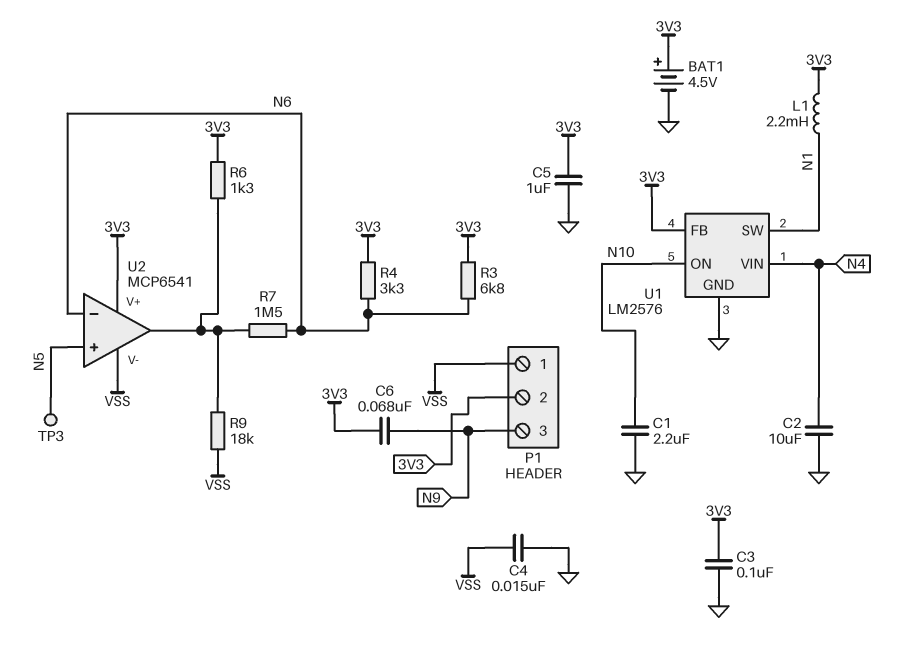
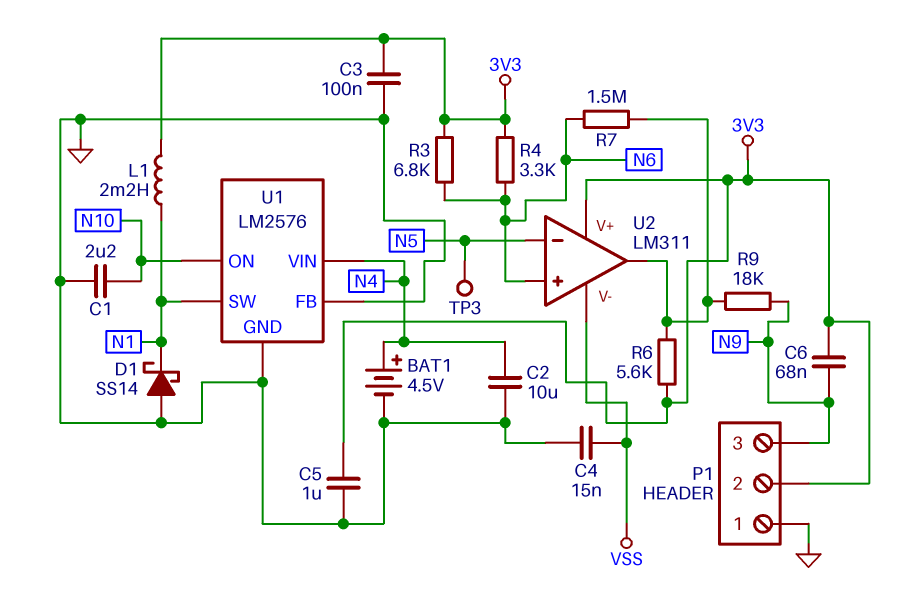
BAT1: 4.5V (plus 3V3, minus GND) -> 4.5V (plus N4, minus GND)
D1: none -> schottky SS14 (A GND, K N1)
P1 pin 1: VSS -> GND
R6: 1.3k (3V3, U2/out) -> 5.6k (3V3, U2/out)
R9: 18k (U2/out, VSS) -> 18k (N9, U2/out)
U1 pin FB: 3V3 -> GND
U2: MCP6541 -> LM311
U2 pin in+: N5 -> N6
U2 pin in-: N6 -> N5

